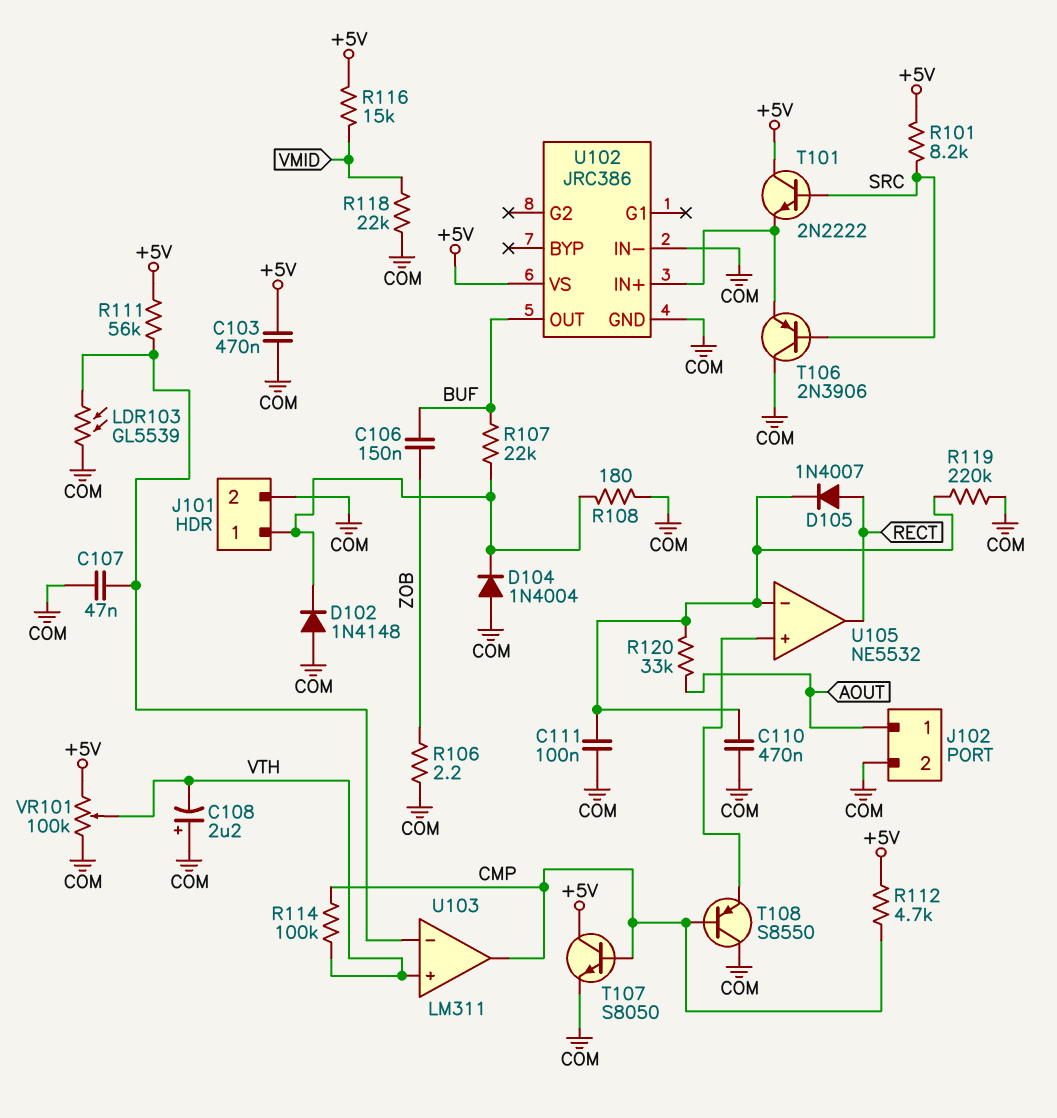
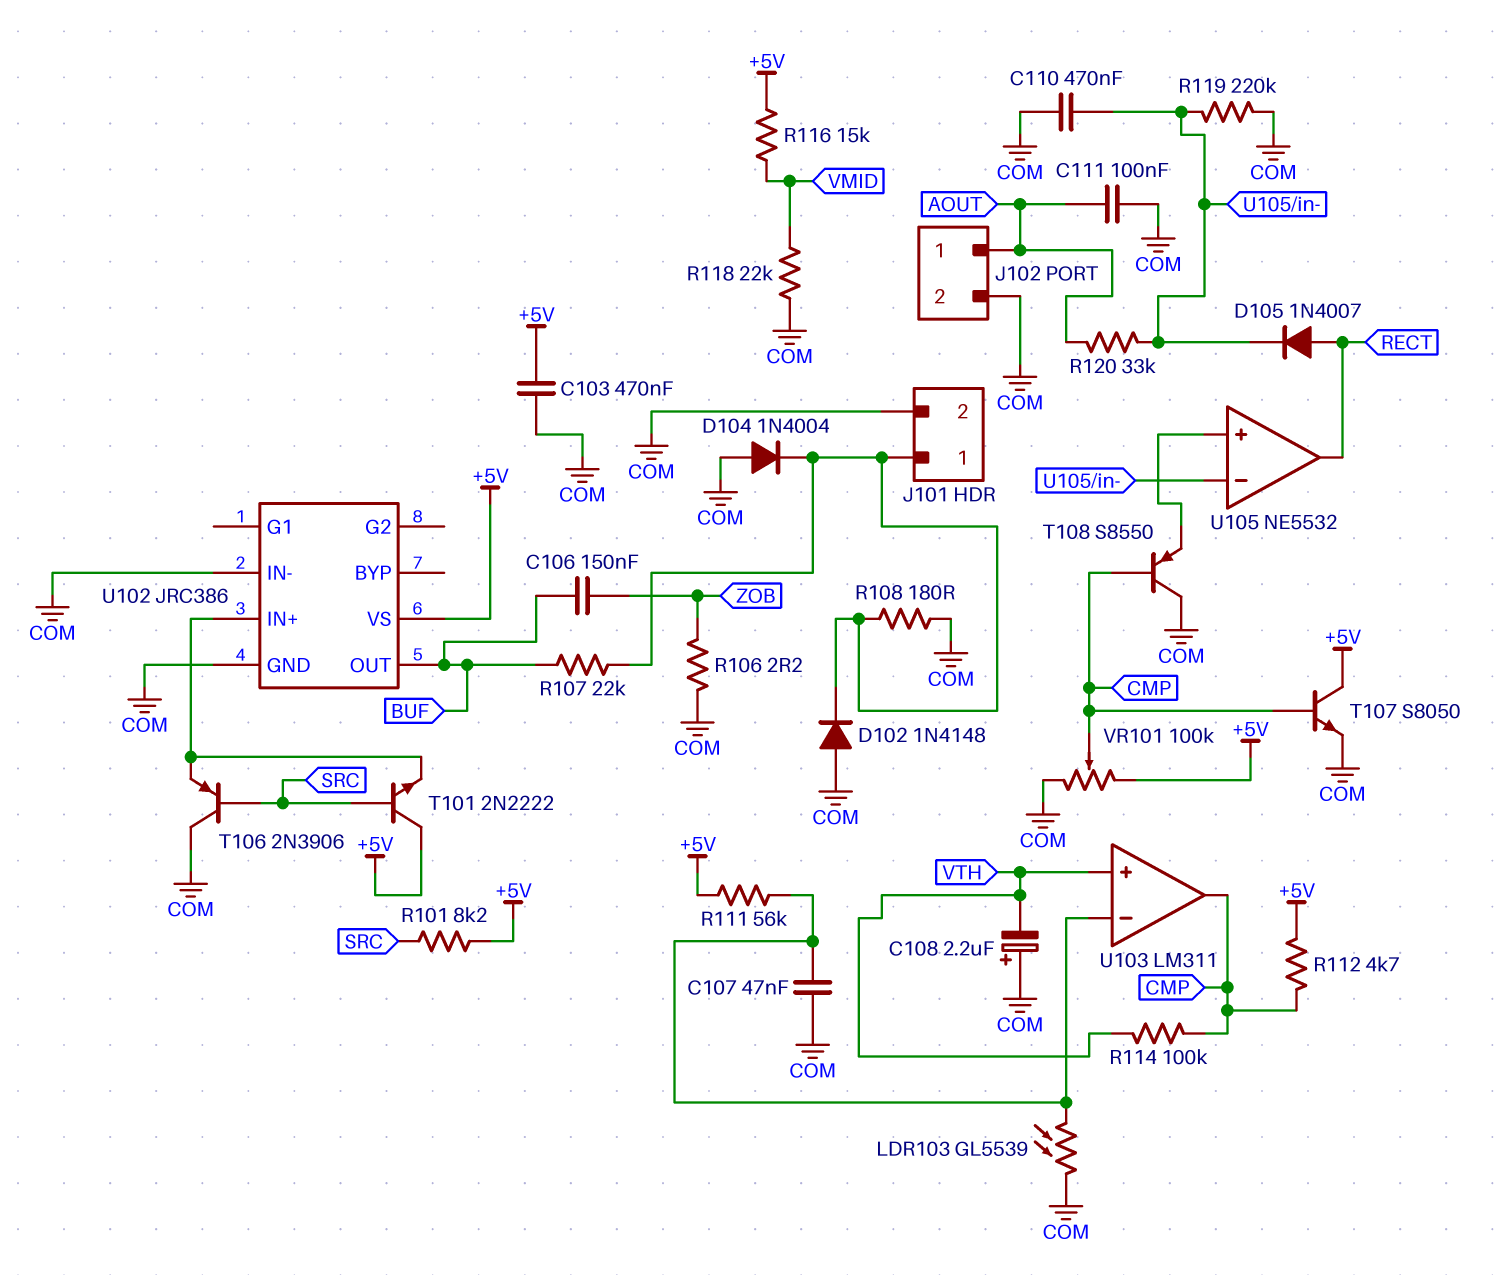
C111: 100nF (COM, U105/in-) -> 100nF (AOUT, COM)
VR101: 100k (+5V, COM, wiper VTH) -> 100k (+5V, COM, wiper CMP)

